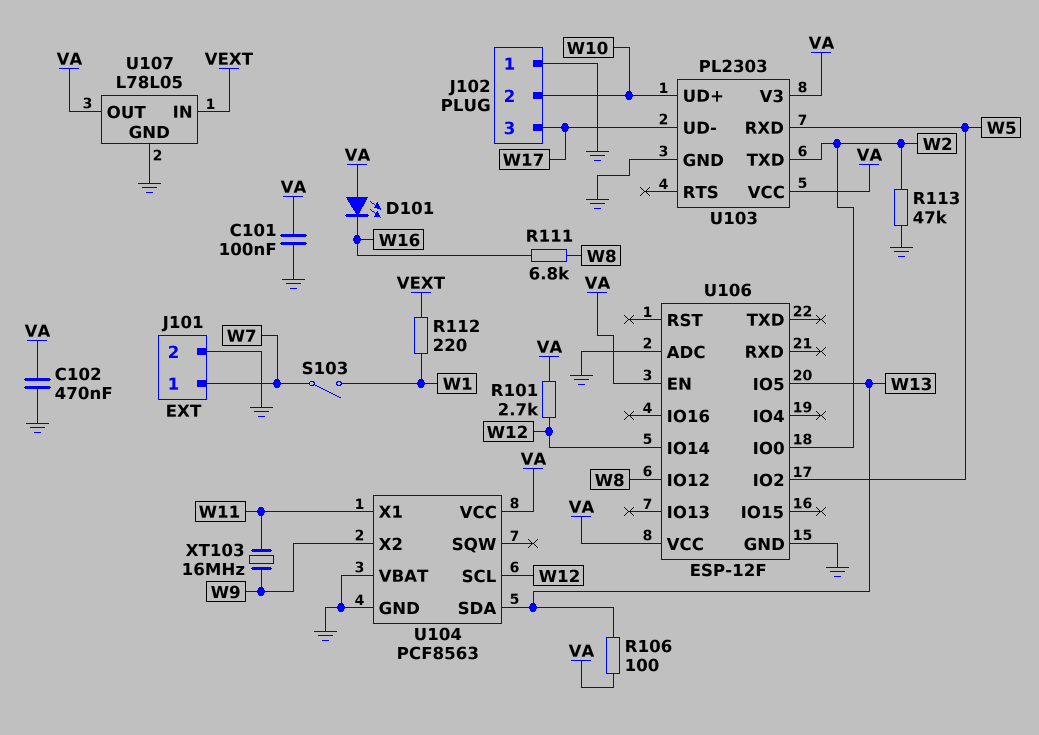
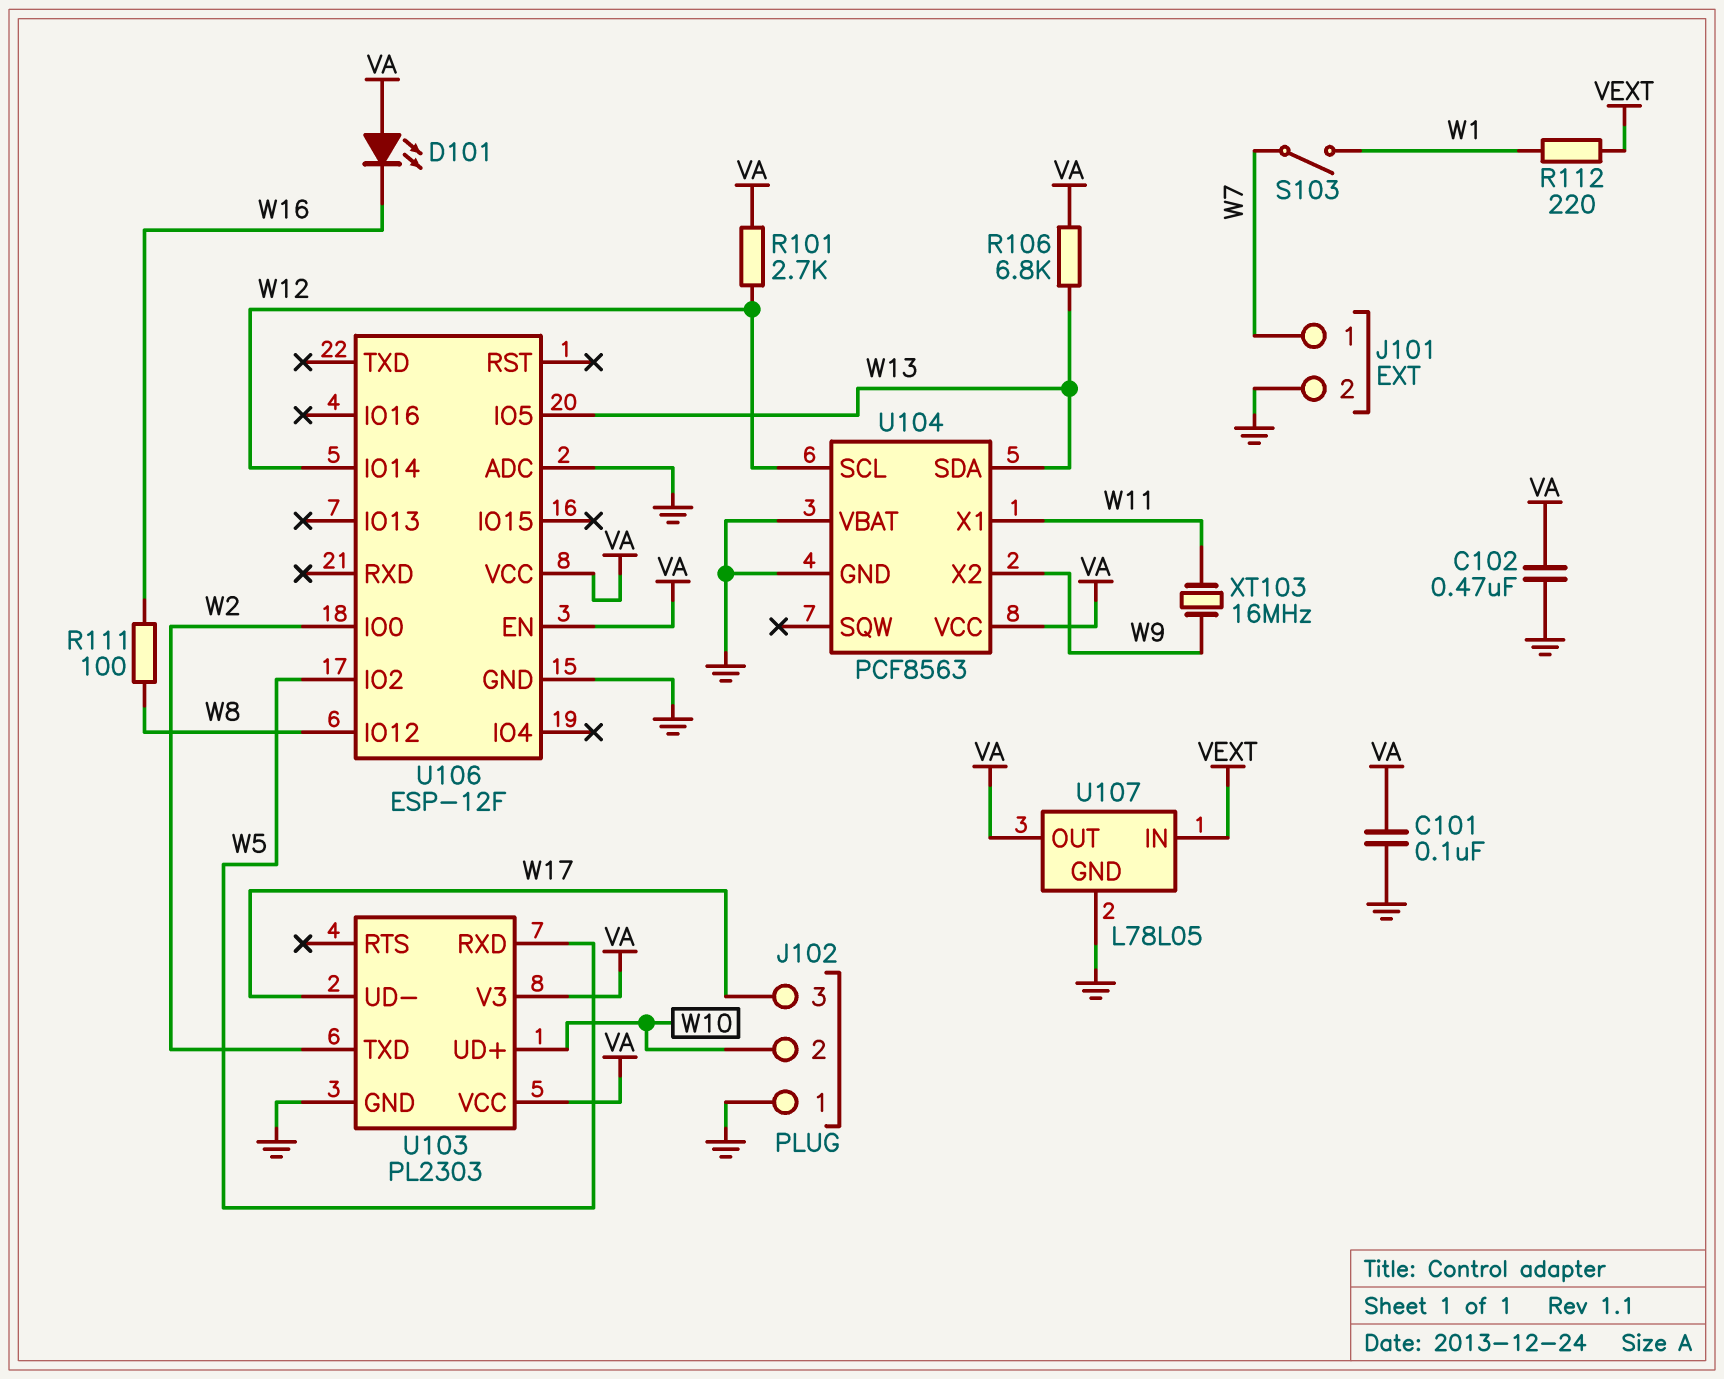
R106: 100 (VA, W13) -> 6.8k (VA, W13)
R111: 6.8k (W8, W16) -> 100 (W8, W16)
R113: 47k (GND, W2) -> none

